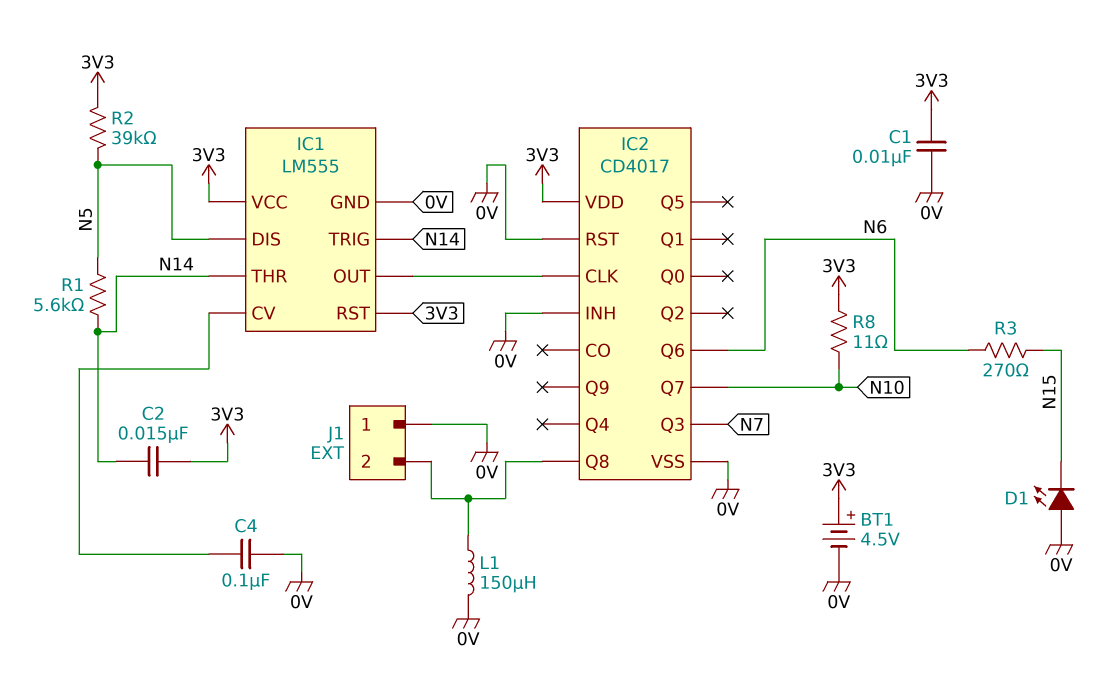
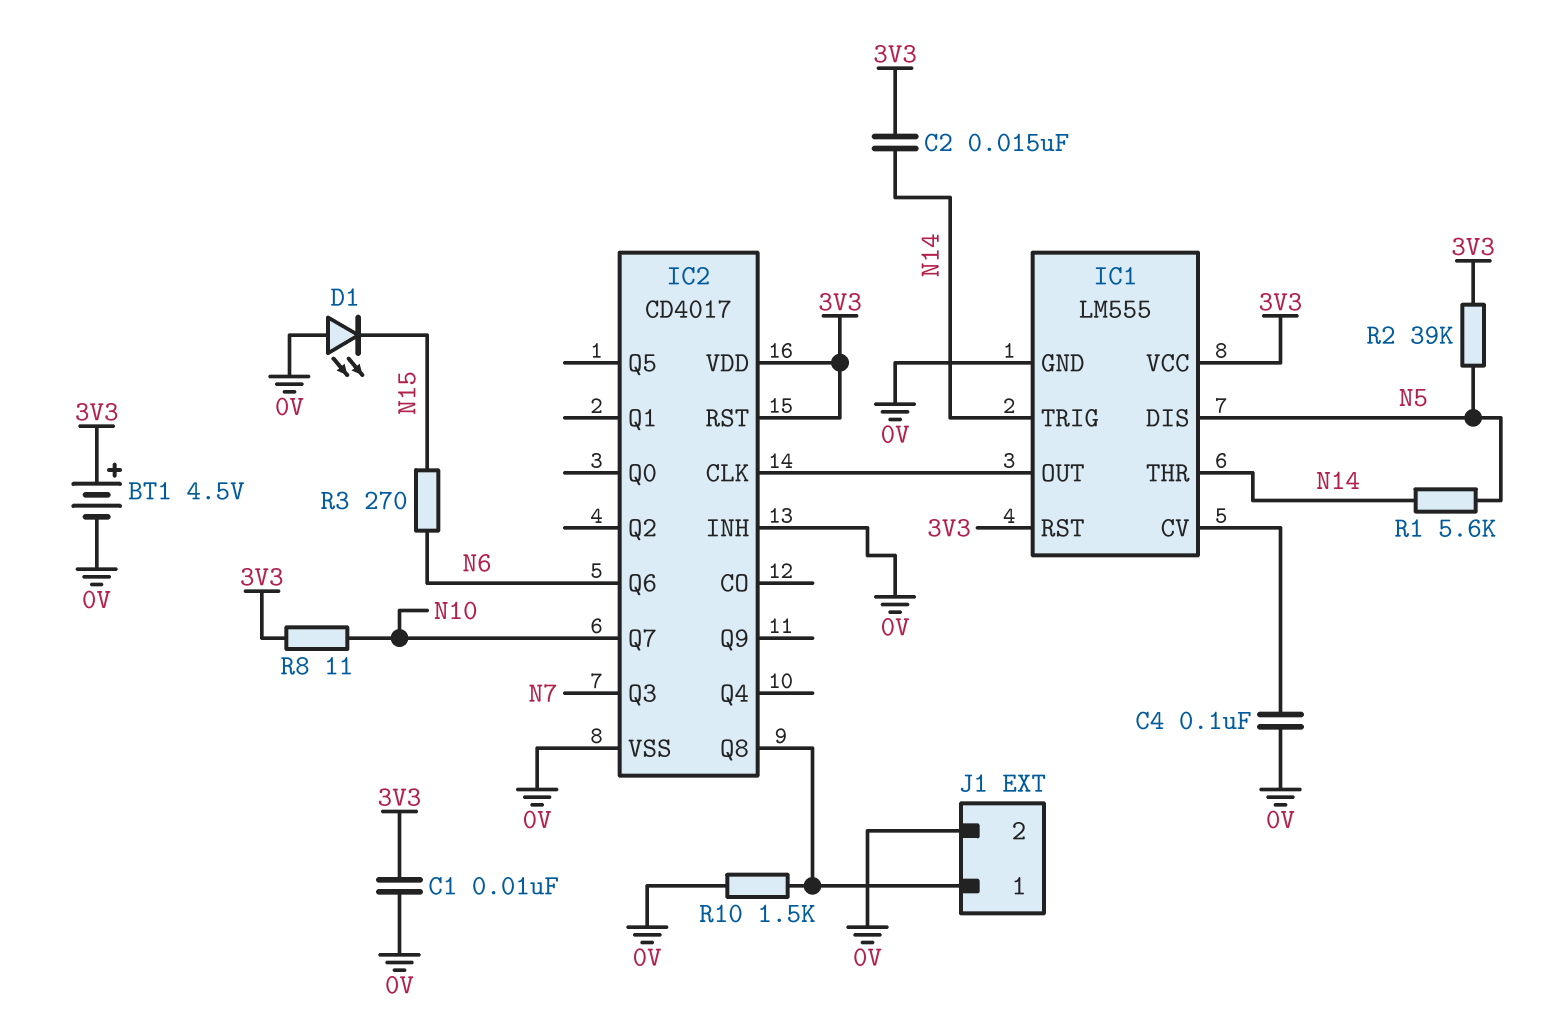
IC2 pin RST: 0V -> 3V3
J1 pin 1: 0V -> IC2/Q8
J1 pin 2: IC2/Q8 -> 0V
L1: 150uH (0V, IC2/Q8) -> none
R10: none -> 1.5k (0V, IC2/Q8)

